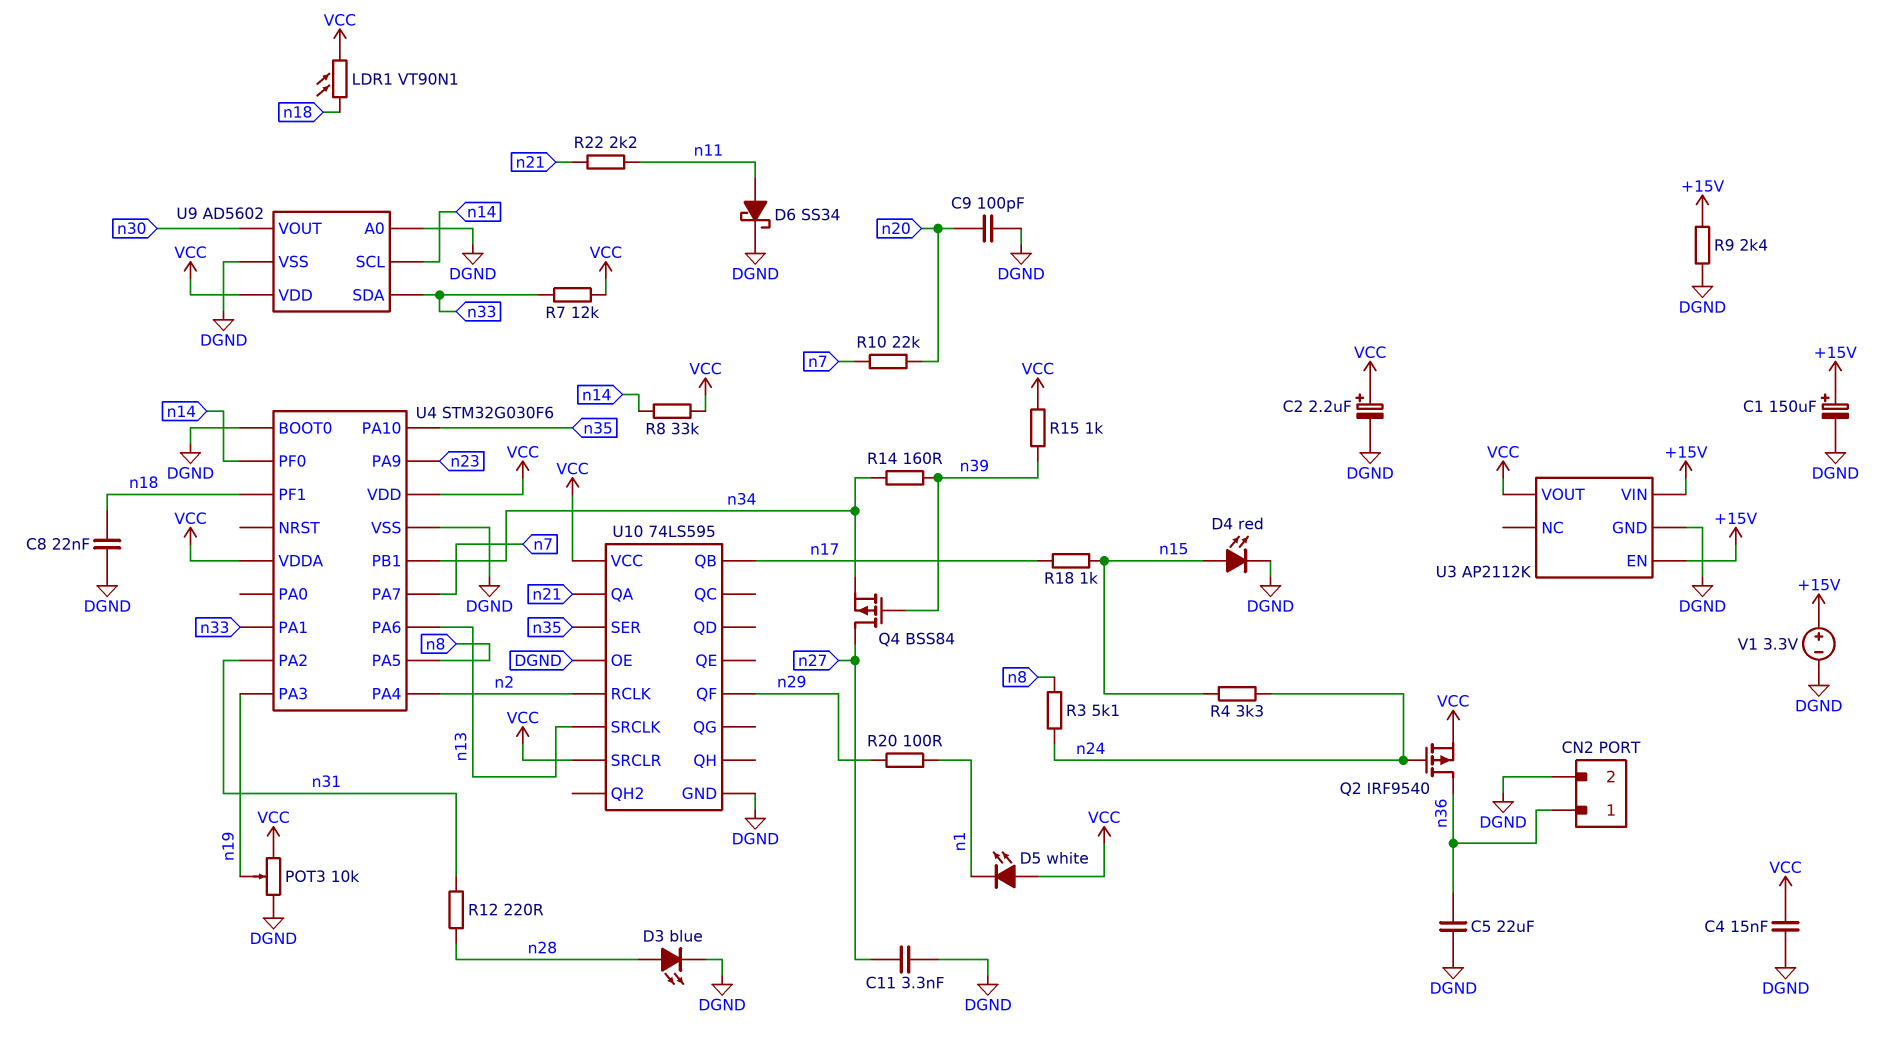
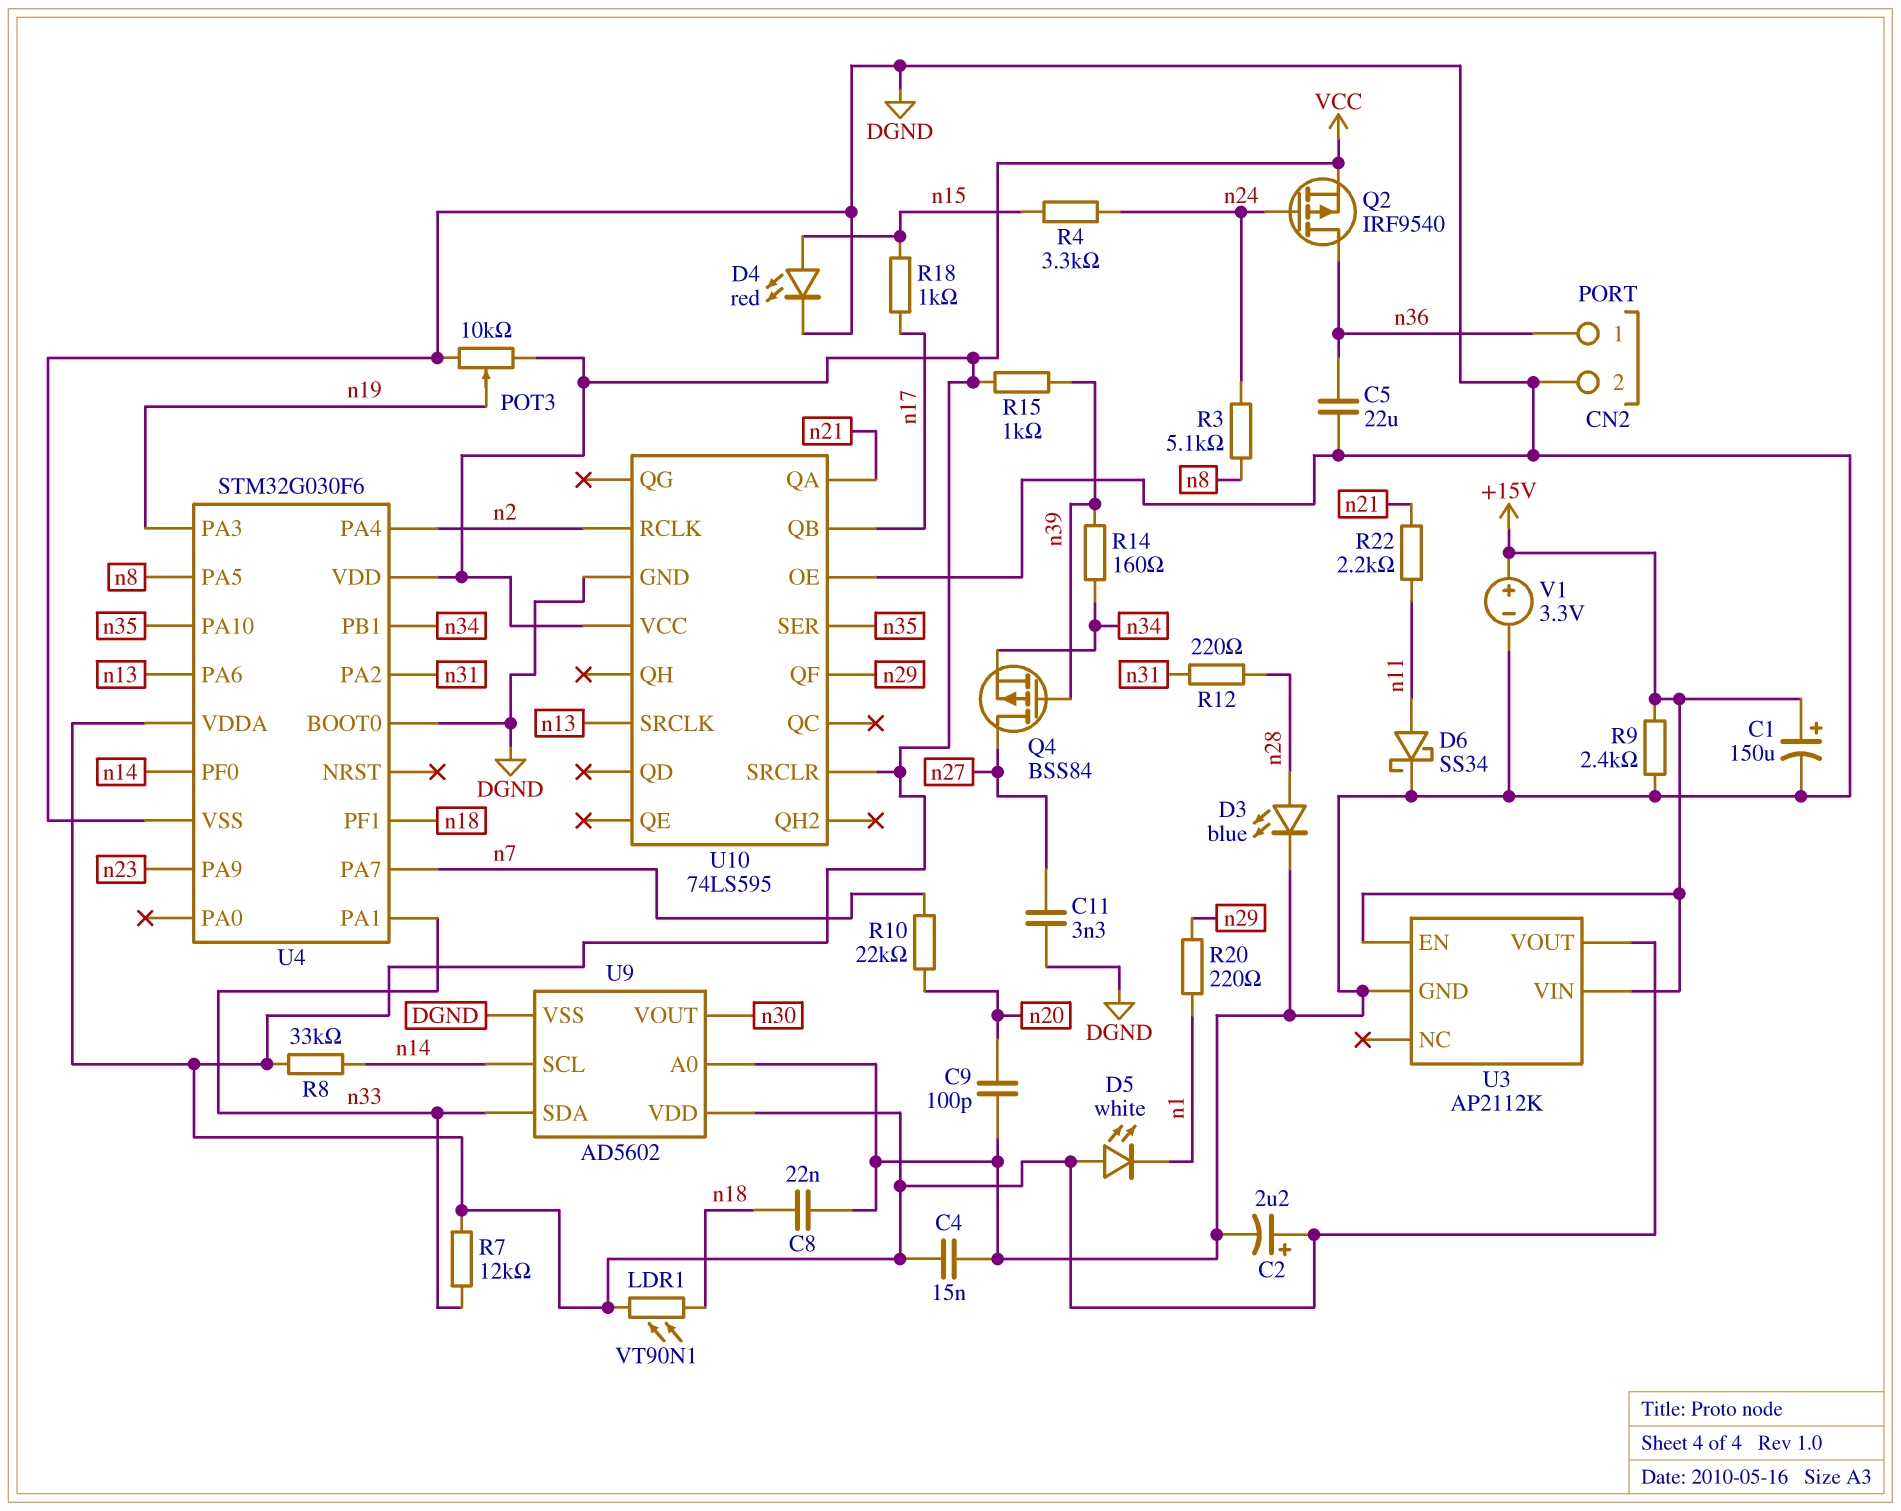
R20: 100 (n1, n29) -> 220 (n1, n29)

